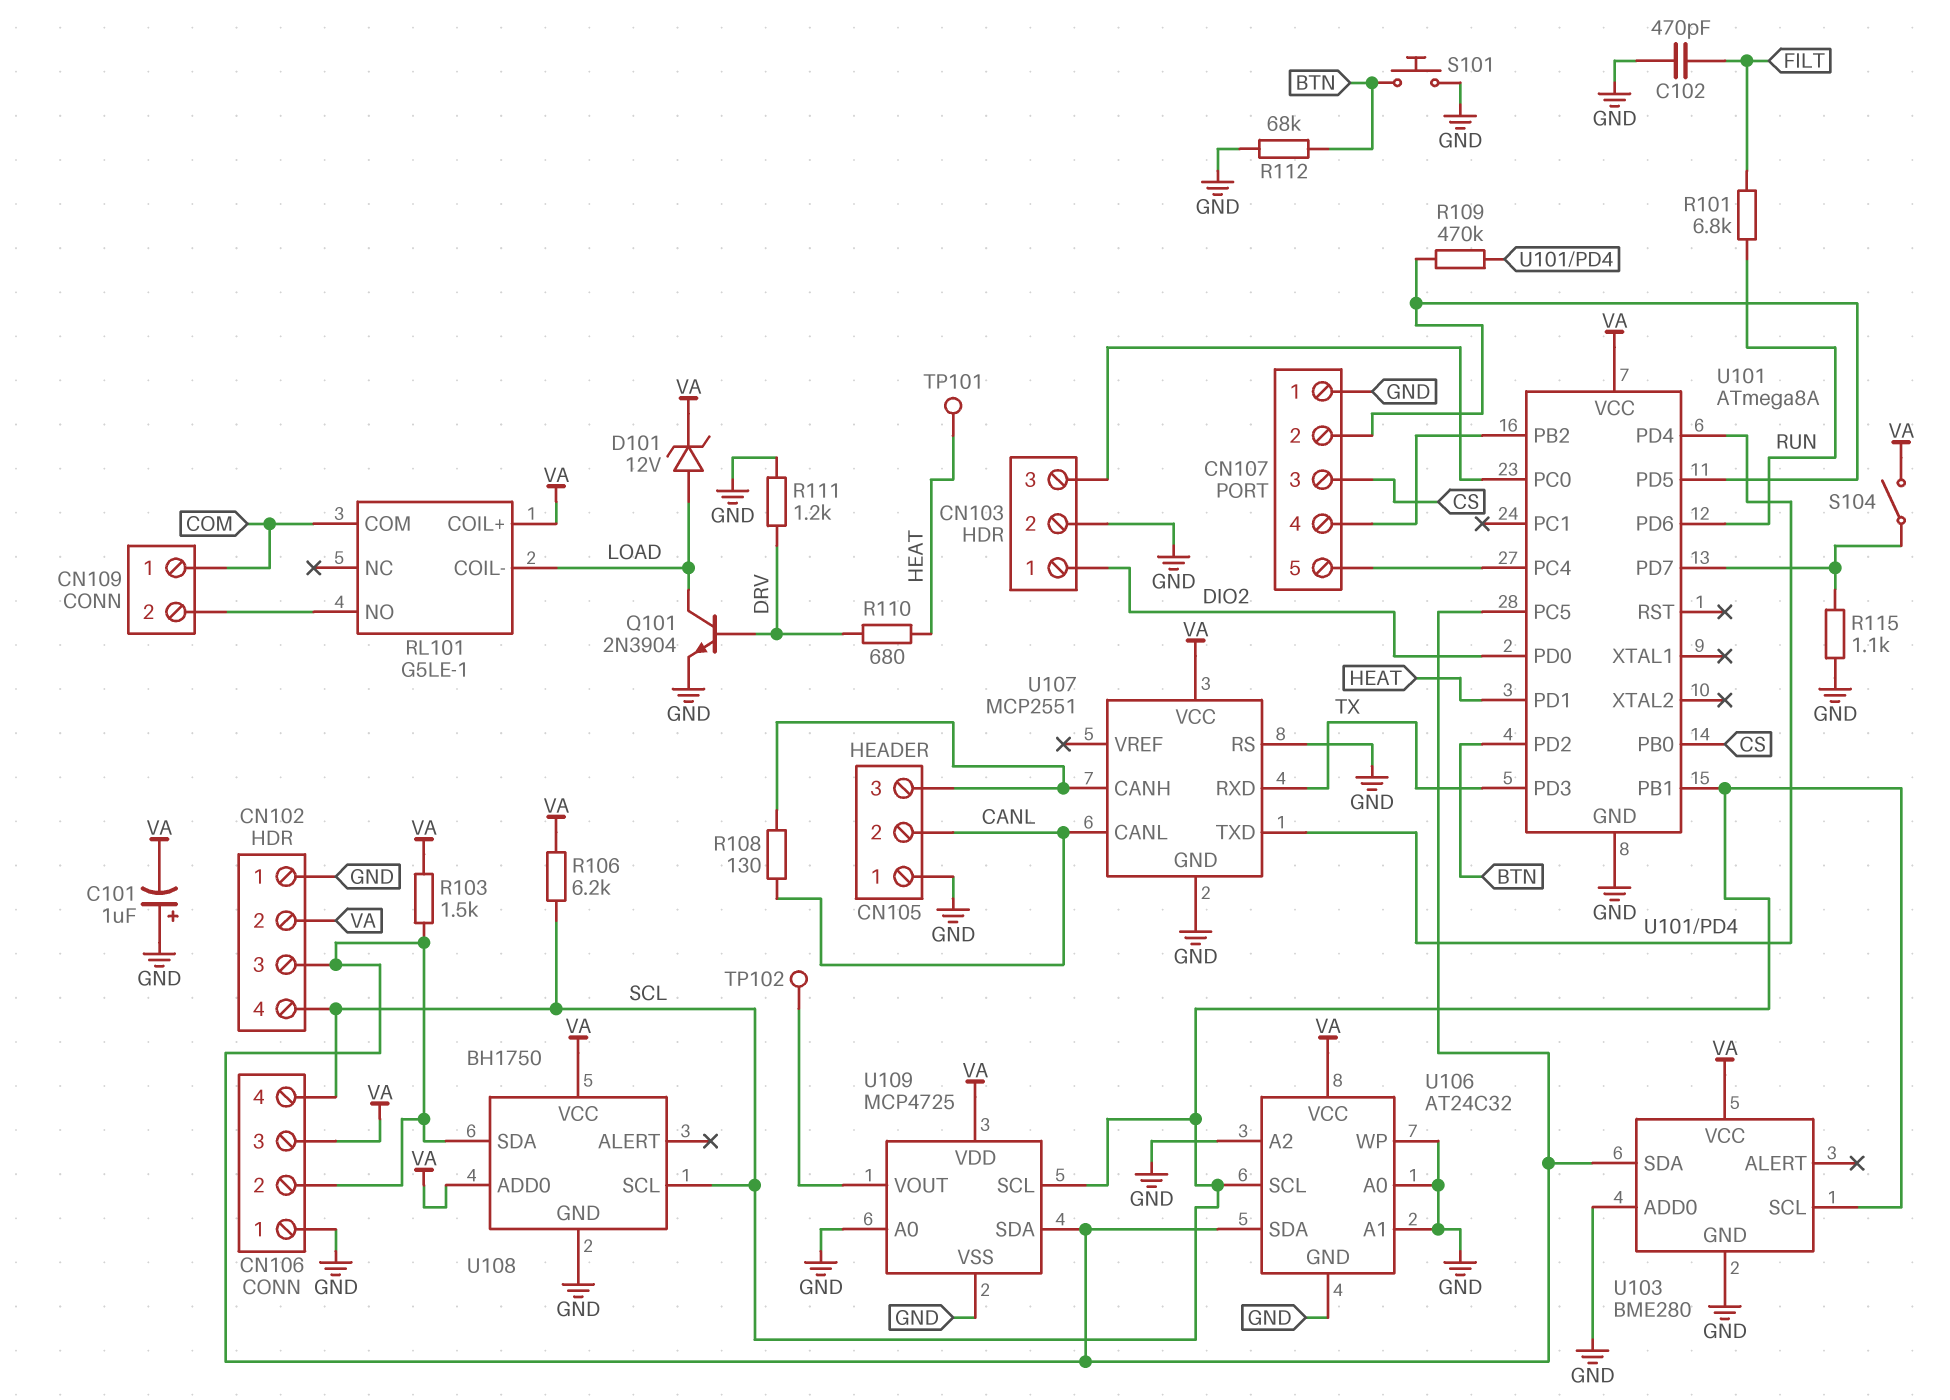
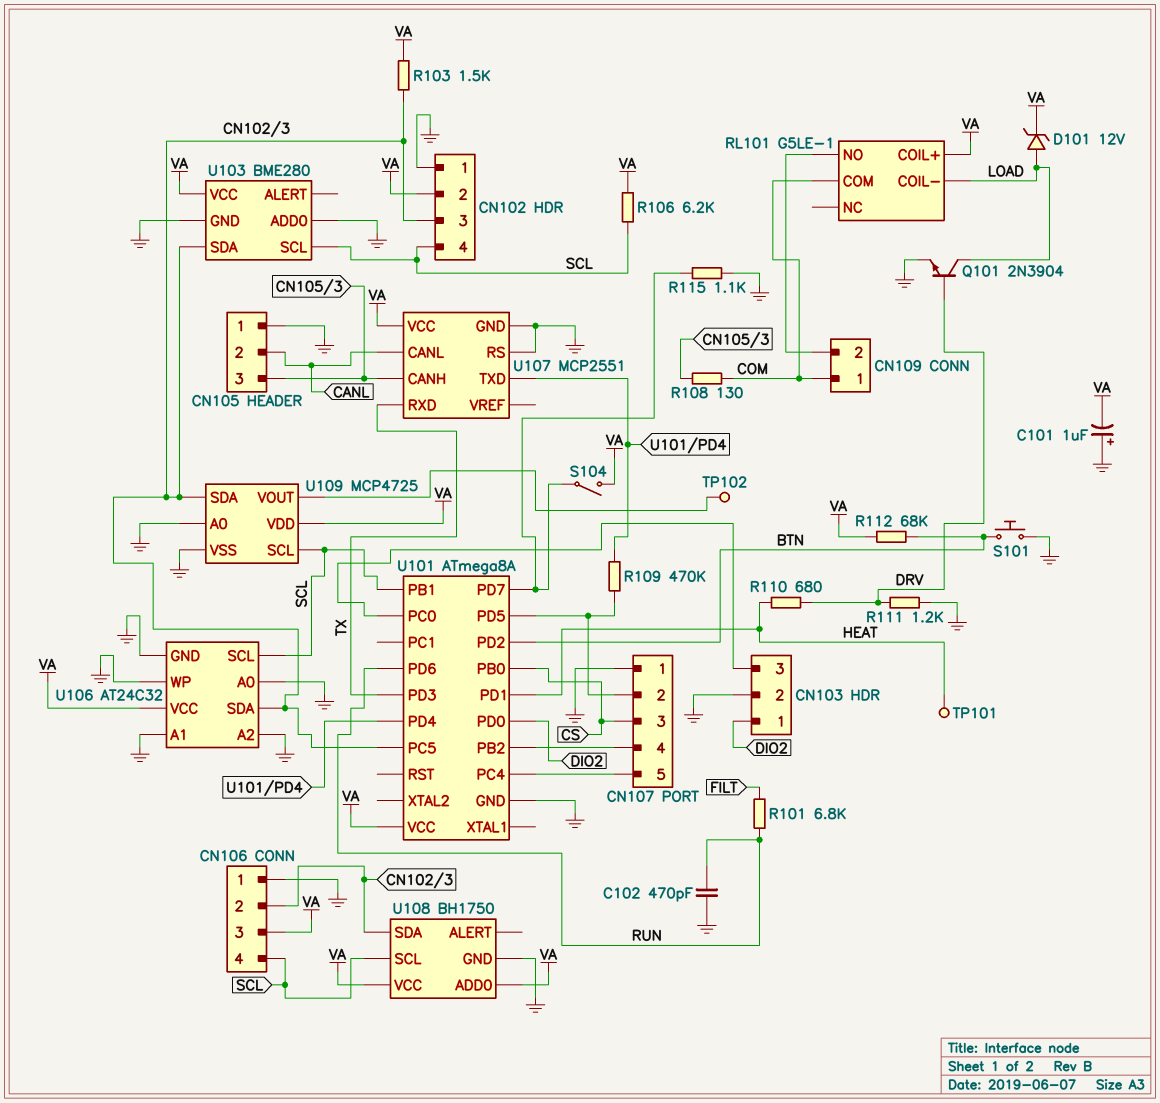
C102: 470pF (FILT, GND) -> 470pF (GND, RUN)
R108: 130 (CANL, CN105/3) -> 130 (CN105/3, COM)
R112: 68k (BTN, GND) -> 68k (BTN, VA)

